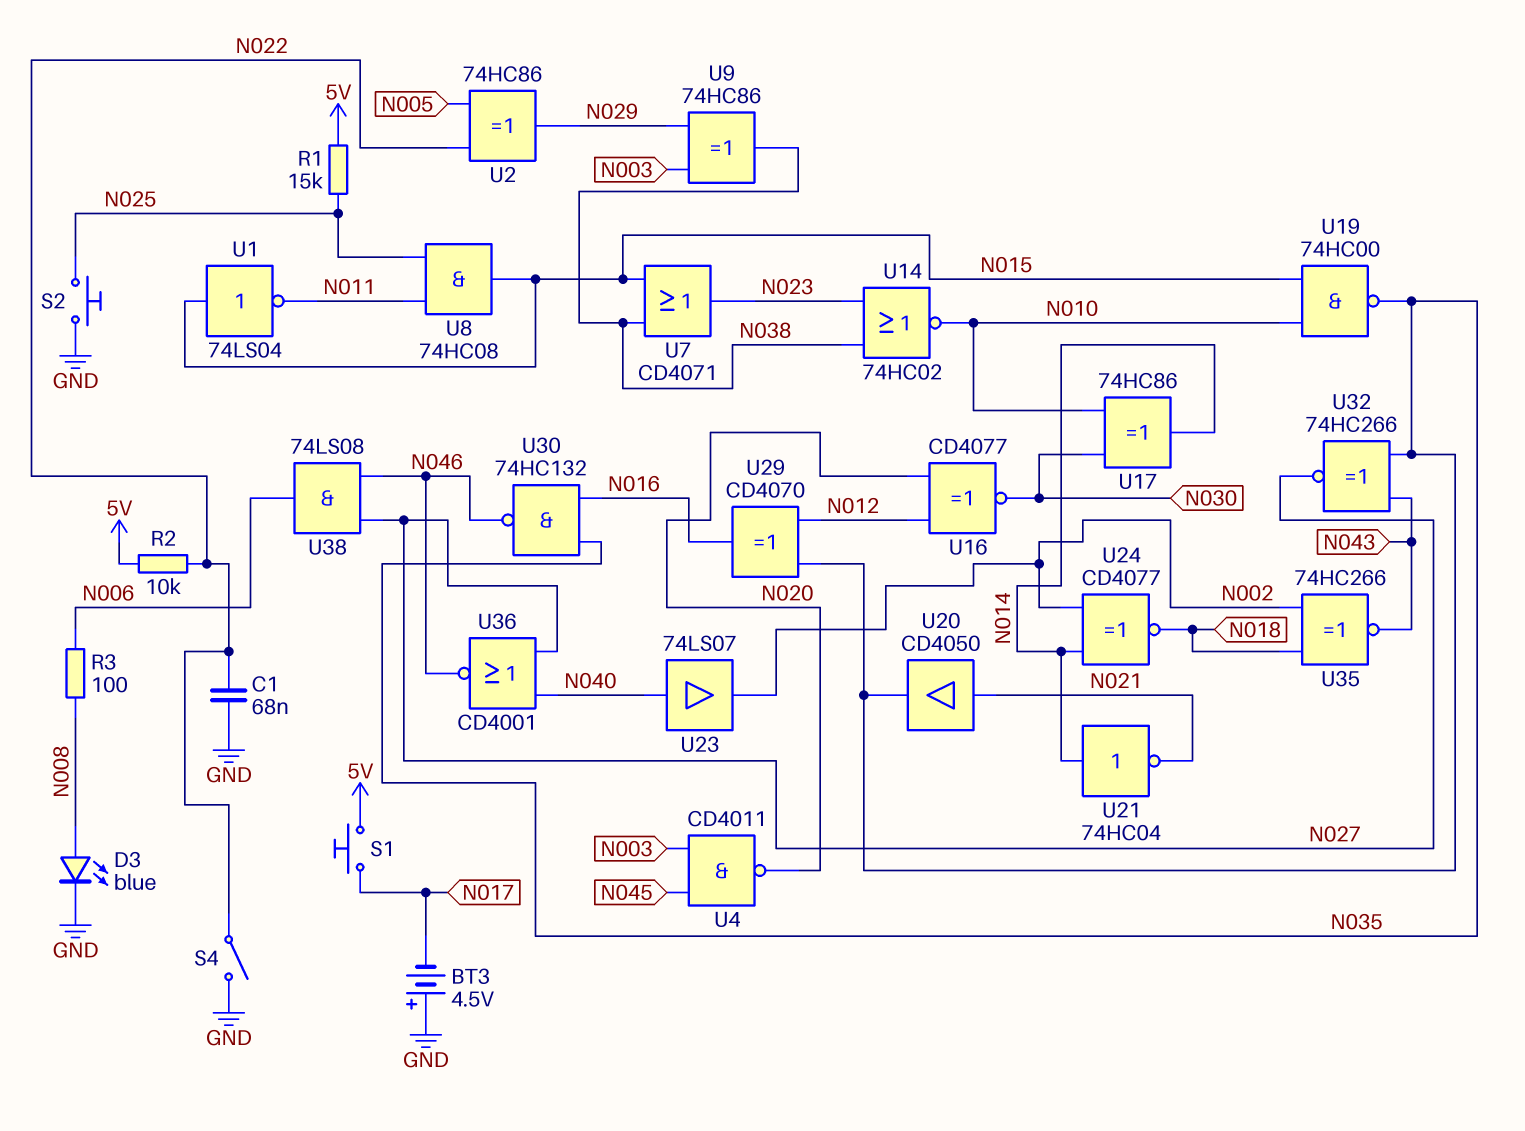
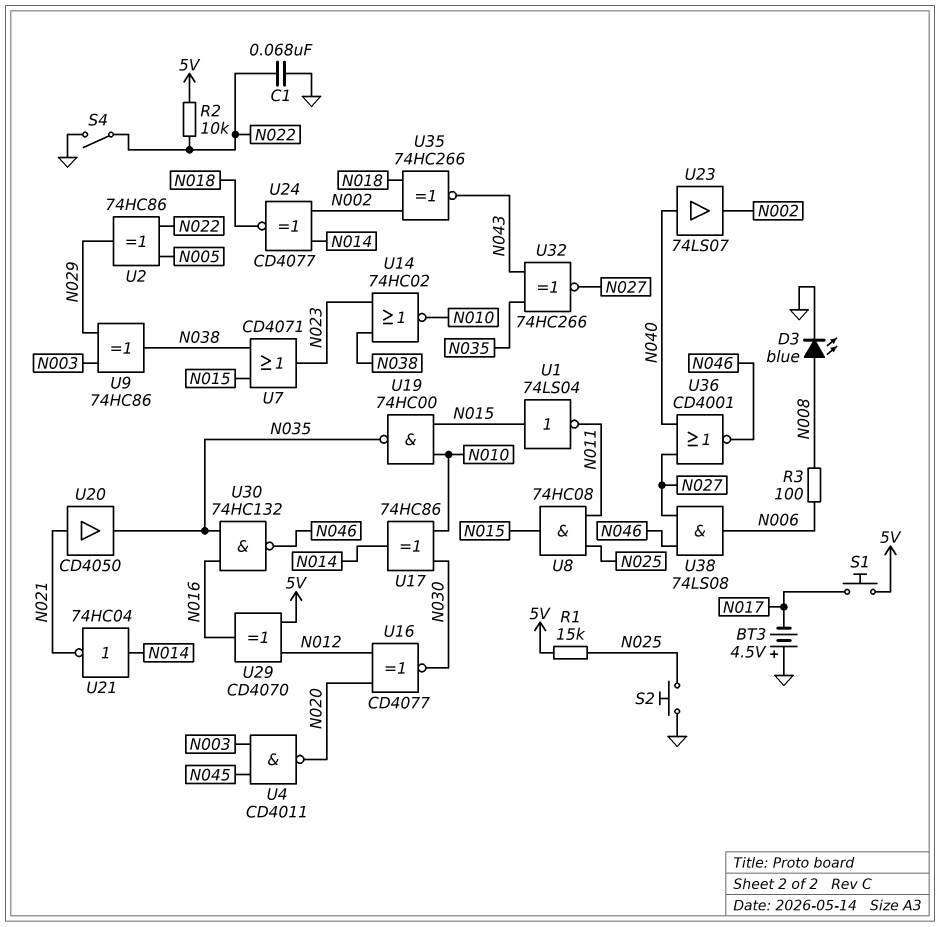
U29: XOR CD4070 (in N012, in N035, out N016) -> XOR CD4070 (in 5V, in N012, out N016)

